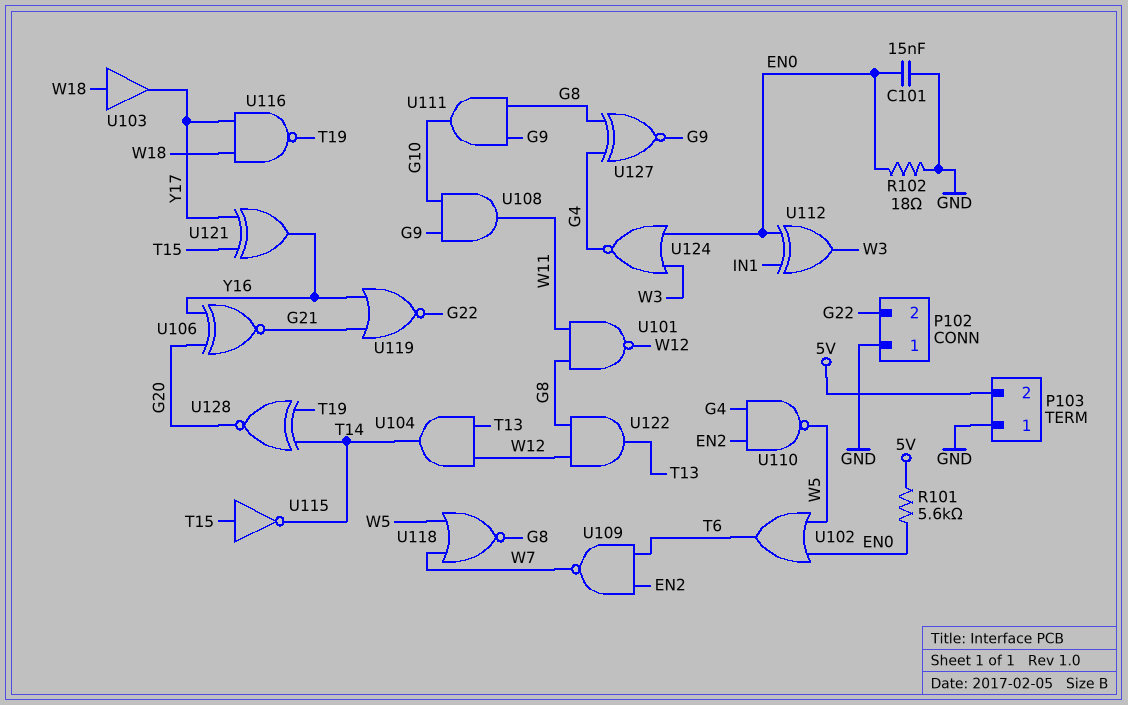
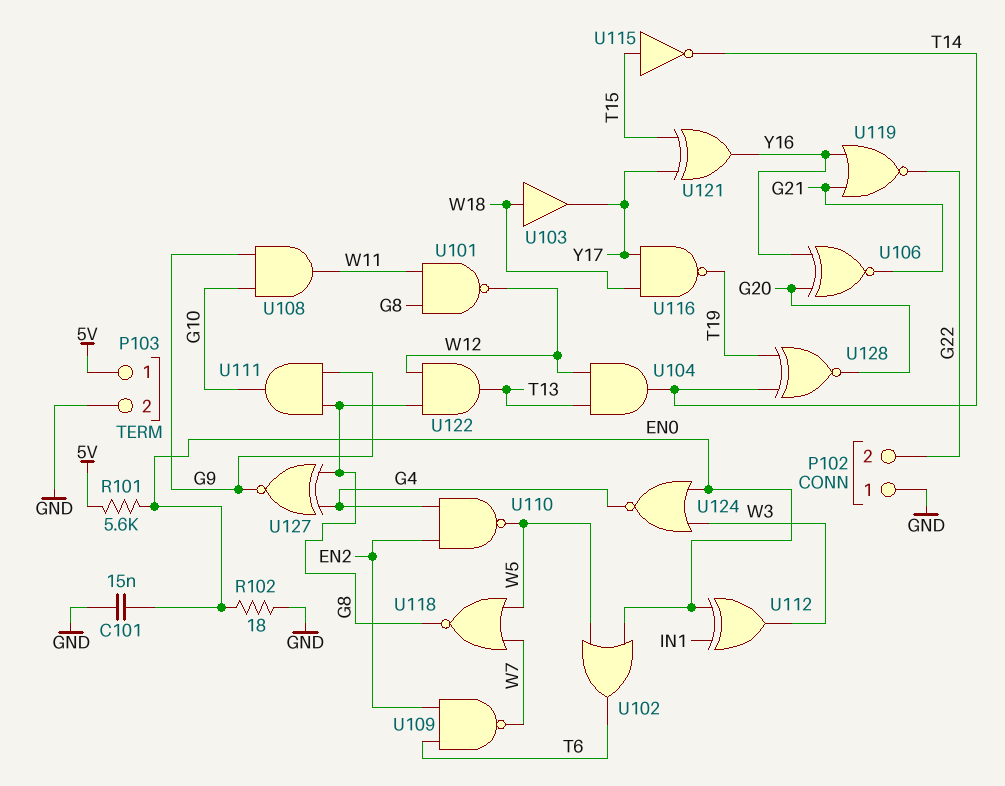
P103 pin 1: GND -> 5V
P103 pin 2: 5V -> GND

